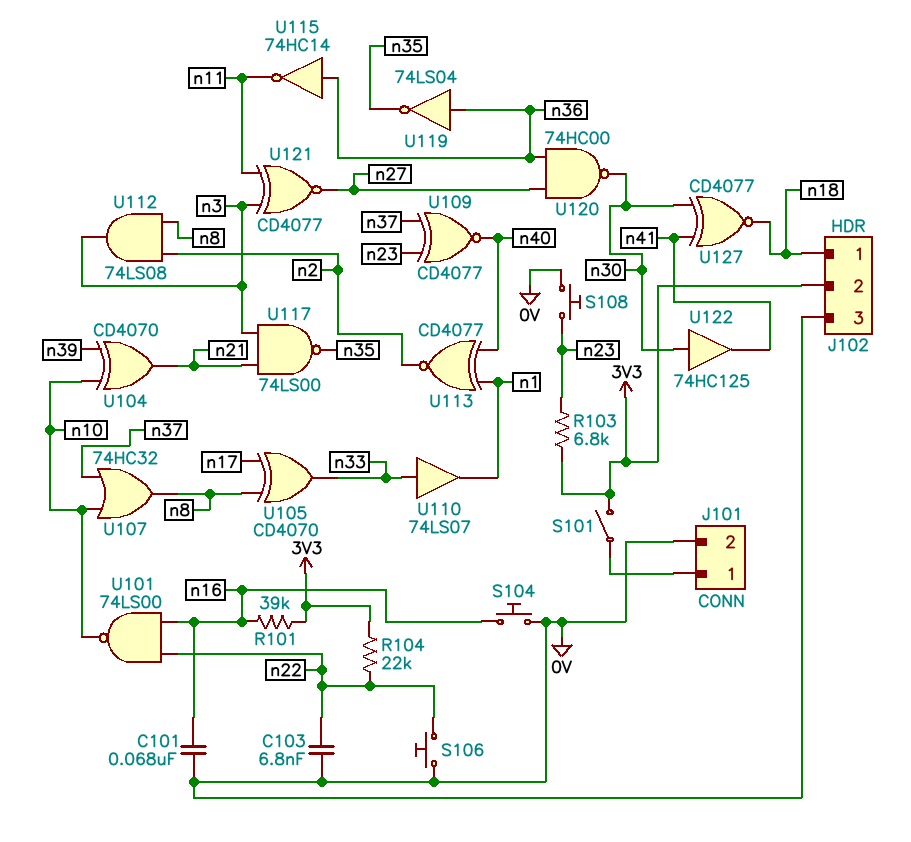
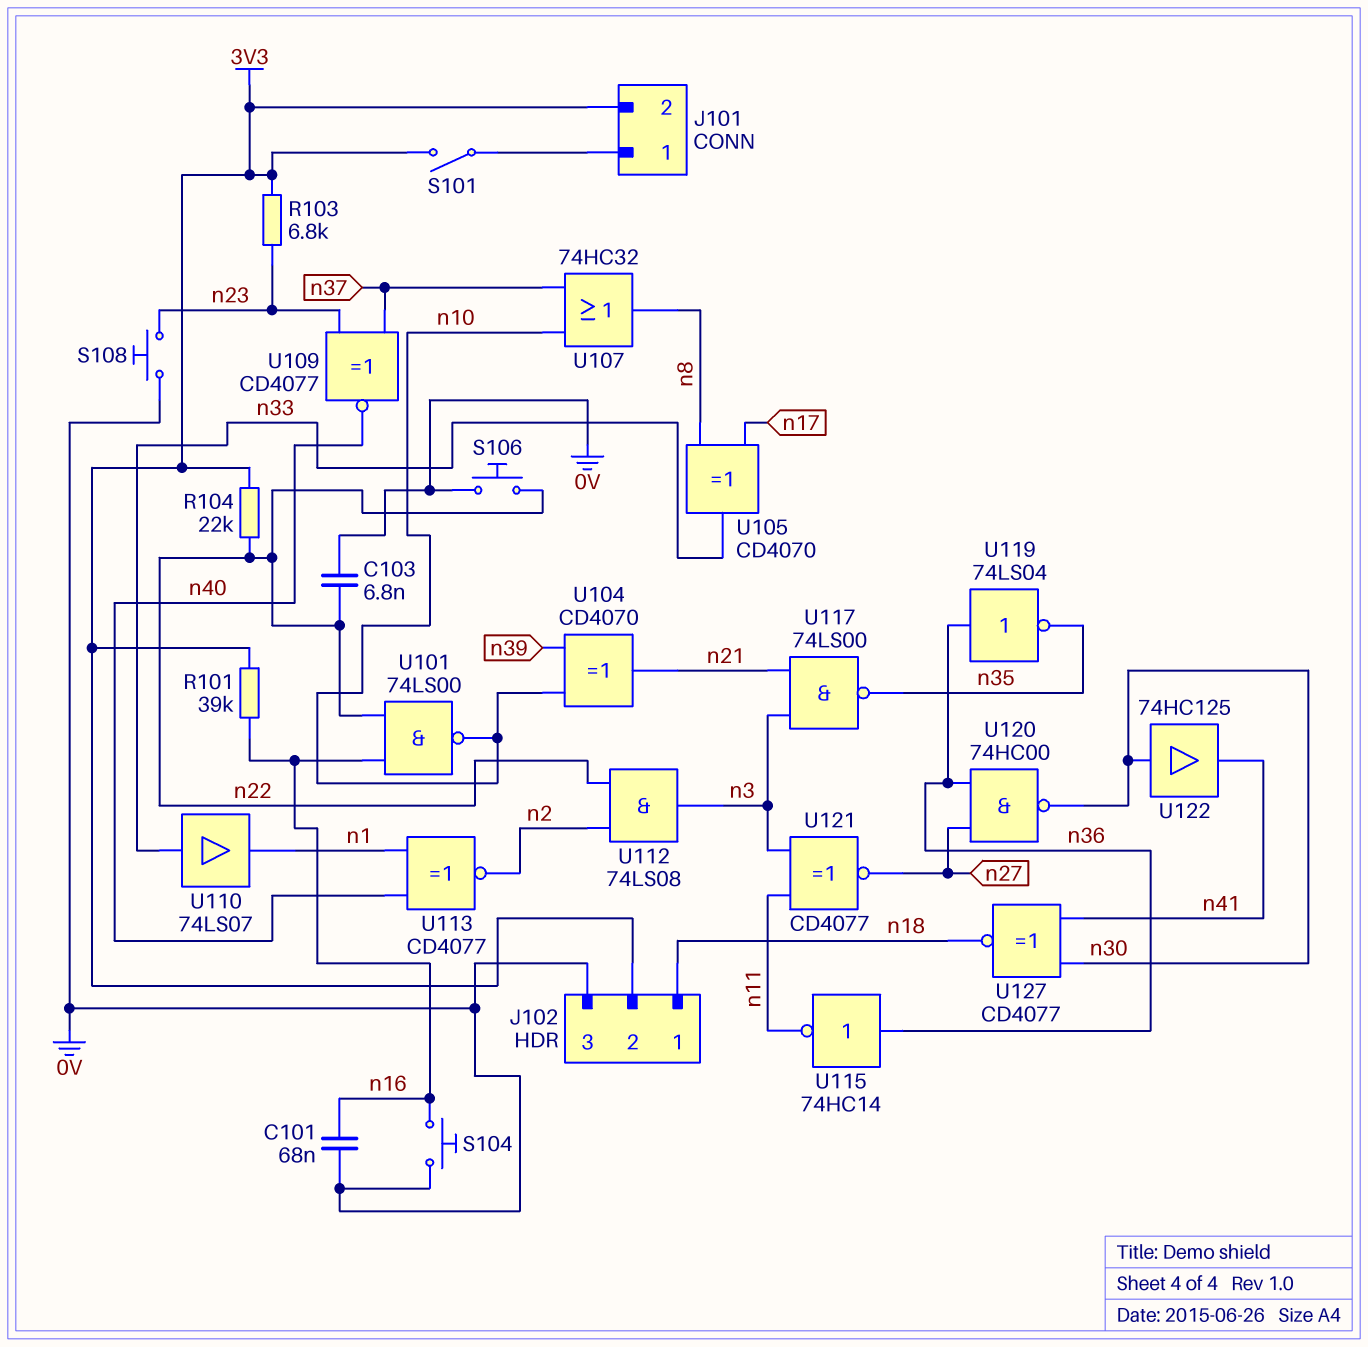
J101 pin 2: 0V -> 3V3
U112: AND 74LS08 (in n2, in n8, out n3) -> AND 74LS08 (in n2, in n22, out n3)

